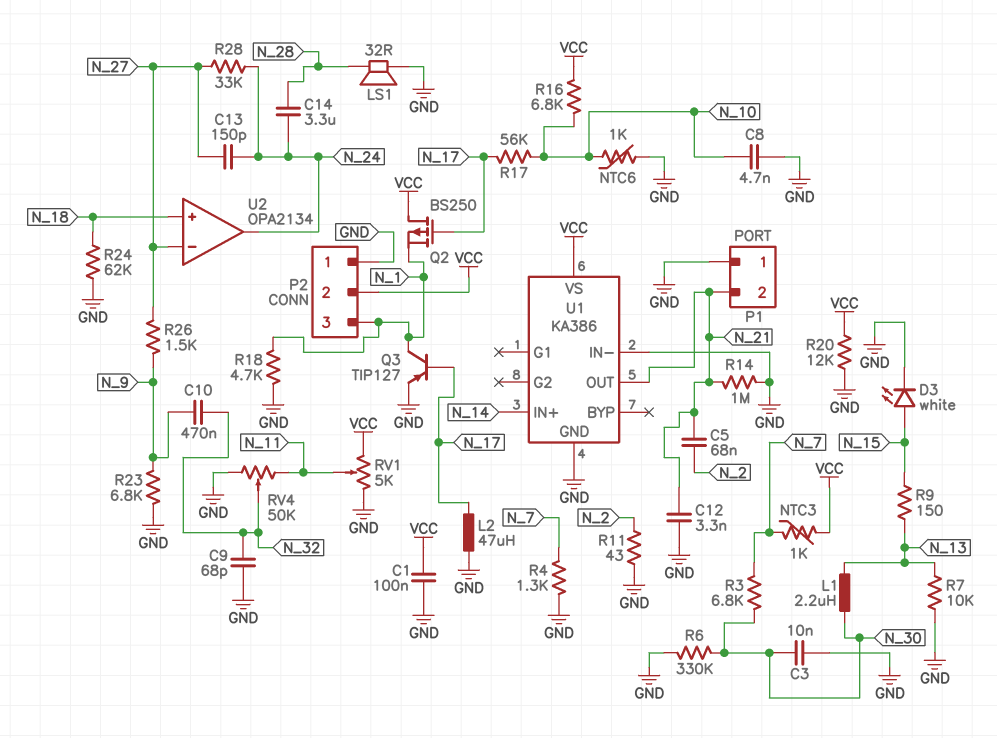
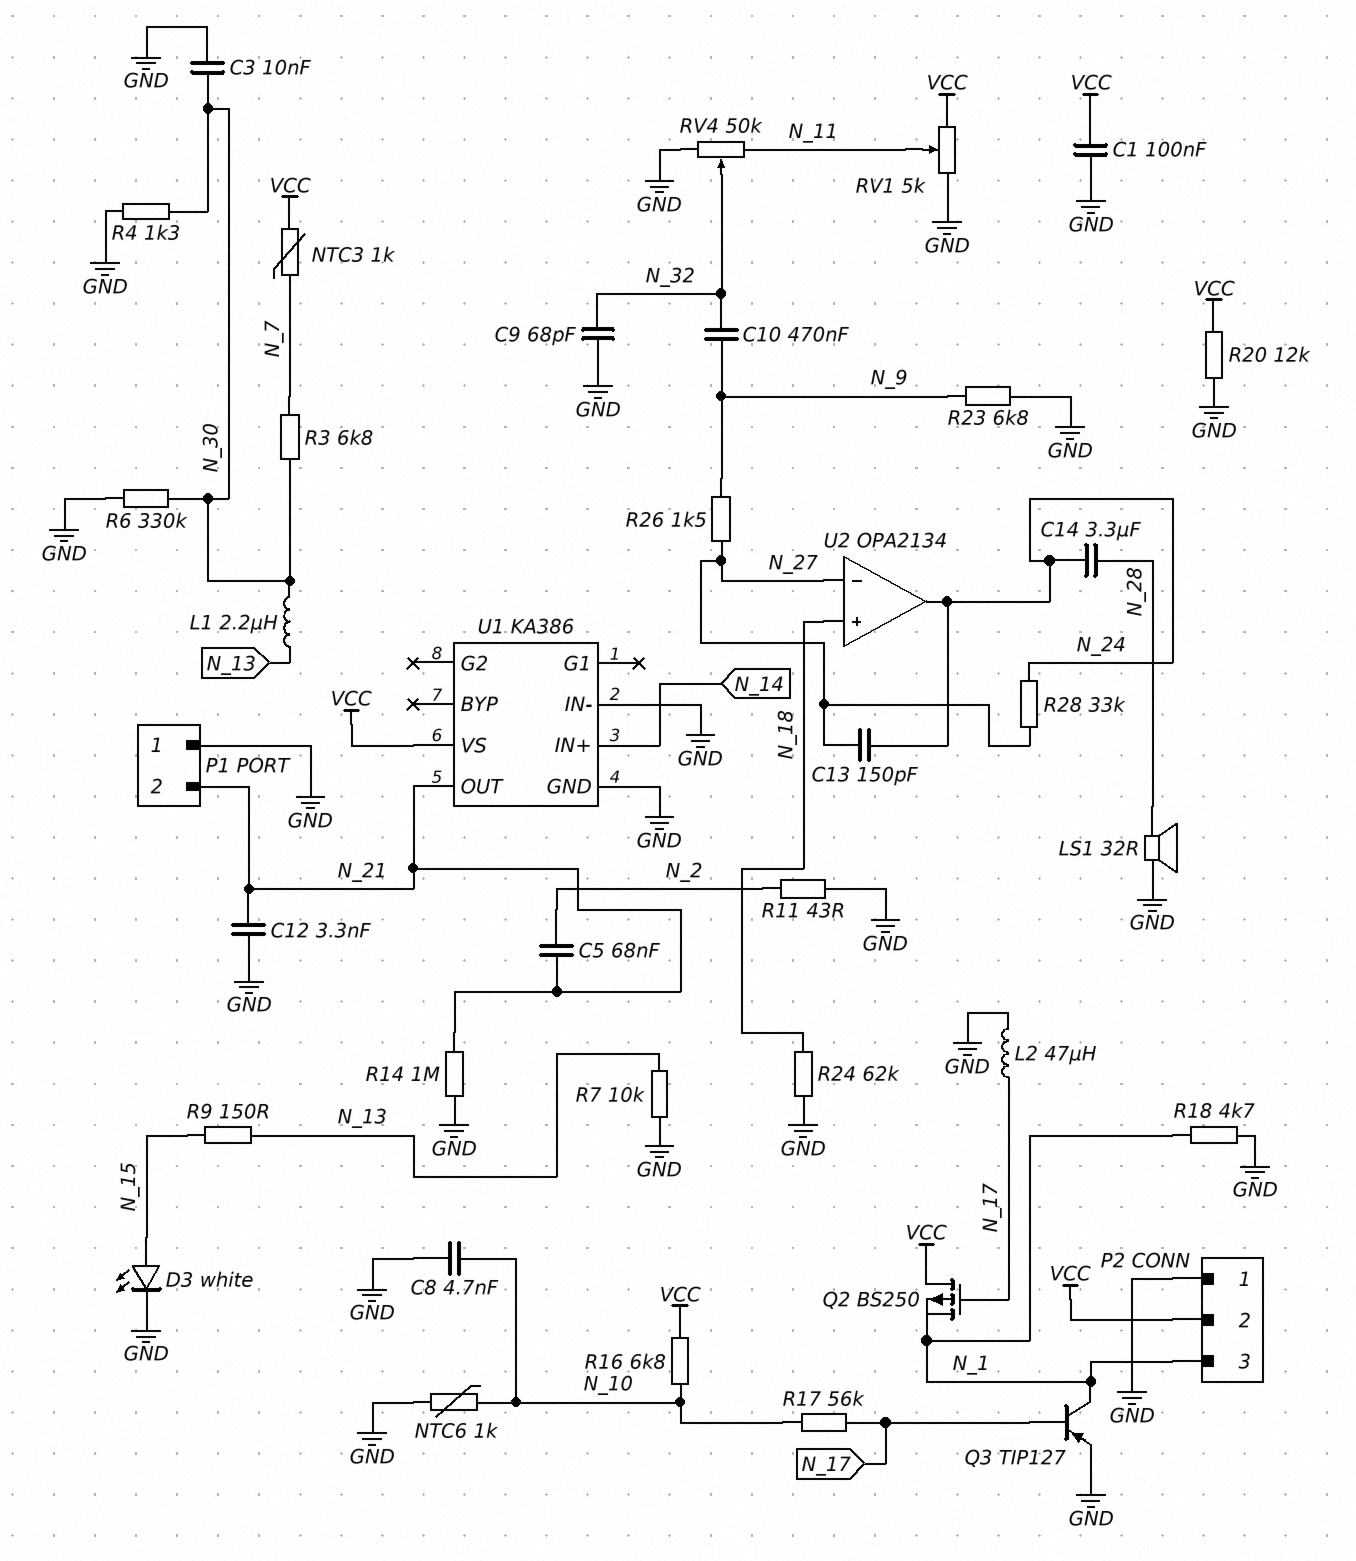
R4: 1.3k (GND, N_7) -> 1.3k (GND, N_30)

